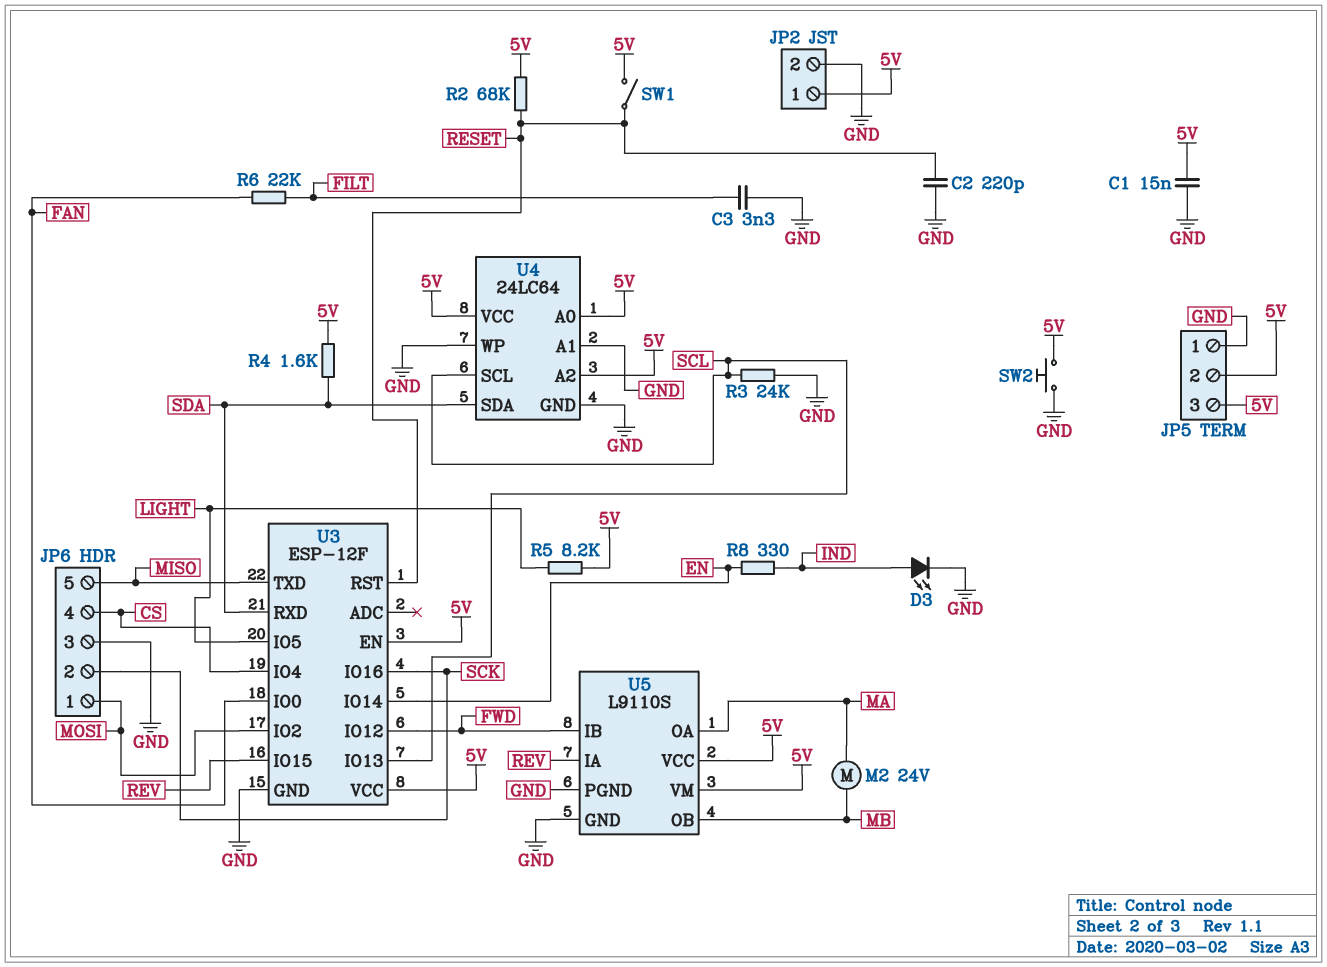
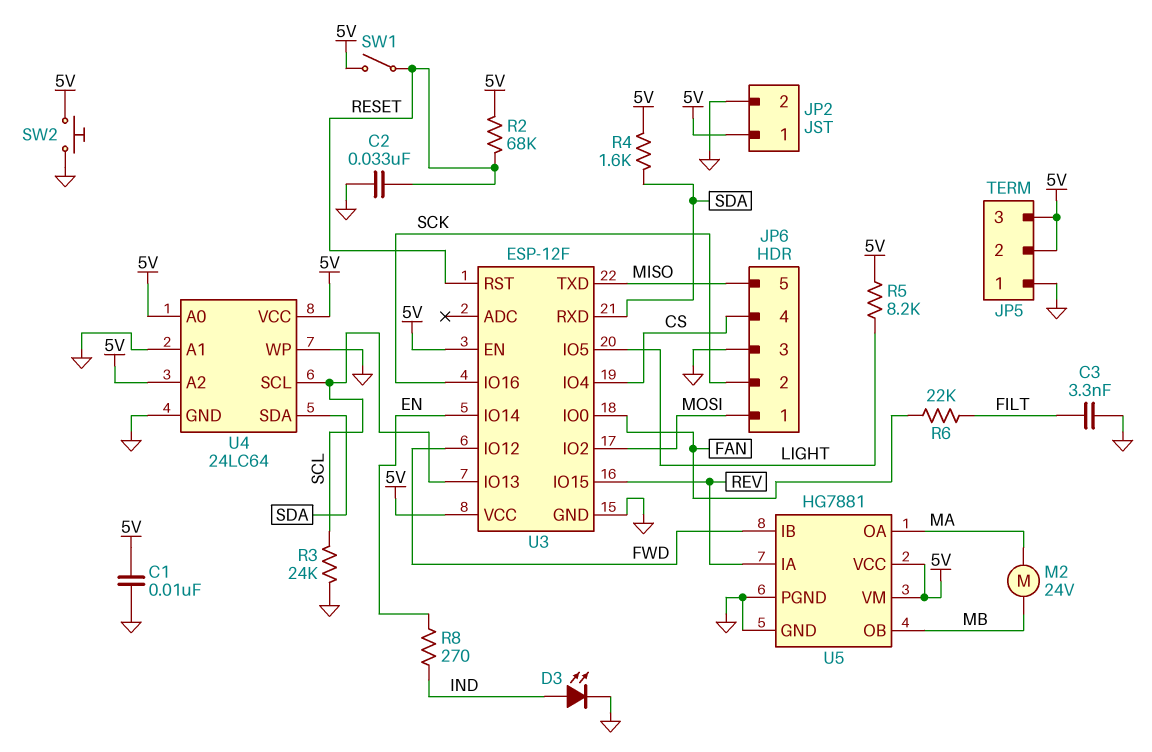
C1: 15nF (5V, GND) -> 10nF (5V, GND)
C2: 220pF (GND, RESET) -> 33nF (GND, RESET)
R8: 330 (EN, IND) -> 270 (EN, IND)
U5: L9110S -> HG7881

